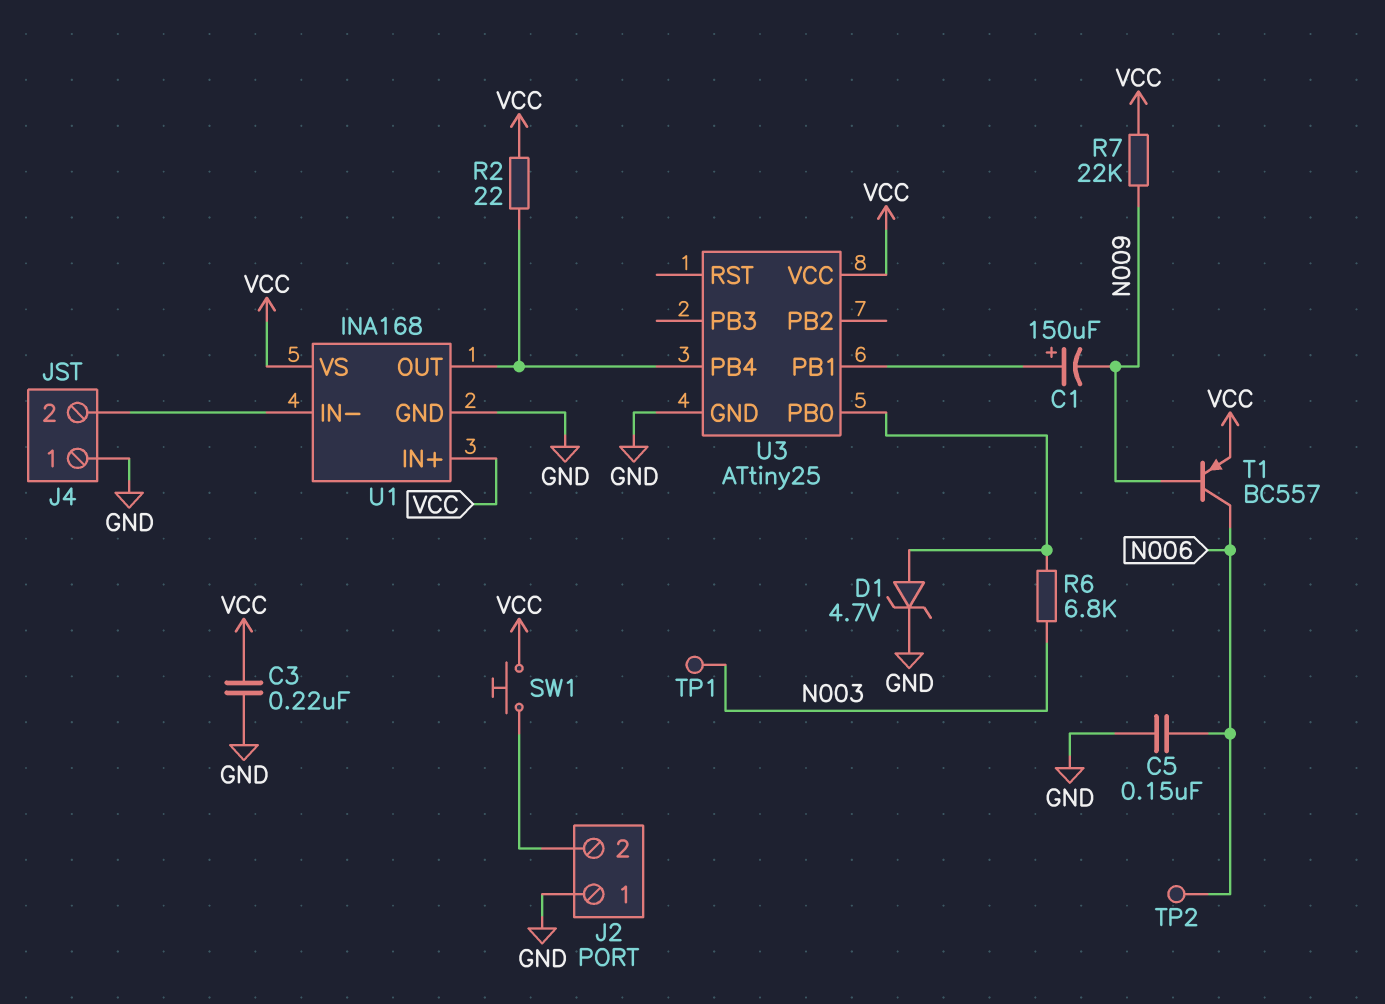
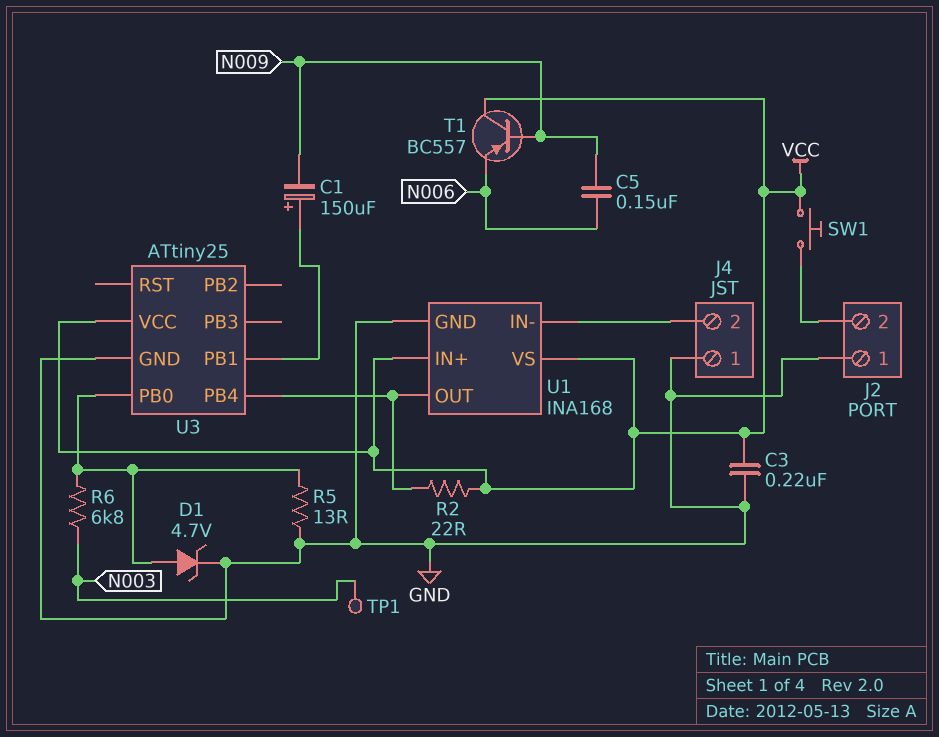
C5: 150nF (GND, N006) -> 150nF (N006, N009)
R5: none -> 13 (GND, U3/PB0)
R7: 22k (N009, VCC) -> none
T1: PNP BC557 (B N009, C N006, E VCC) -> PNP BC557 (B N009, C VCC, E N006)
TP2: test point (N006) -> none

